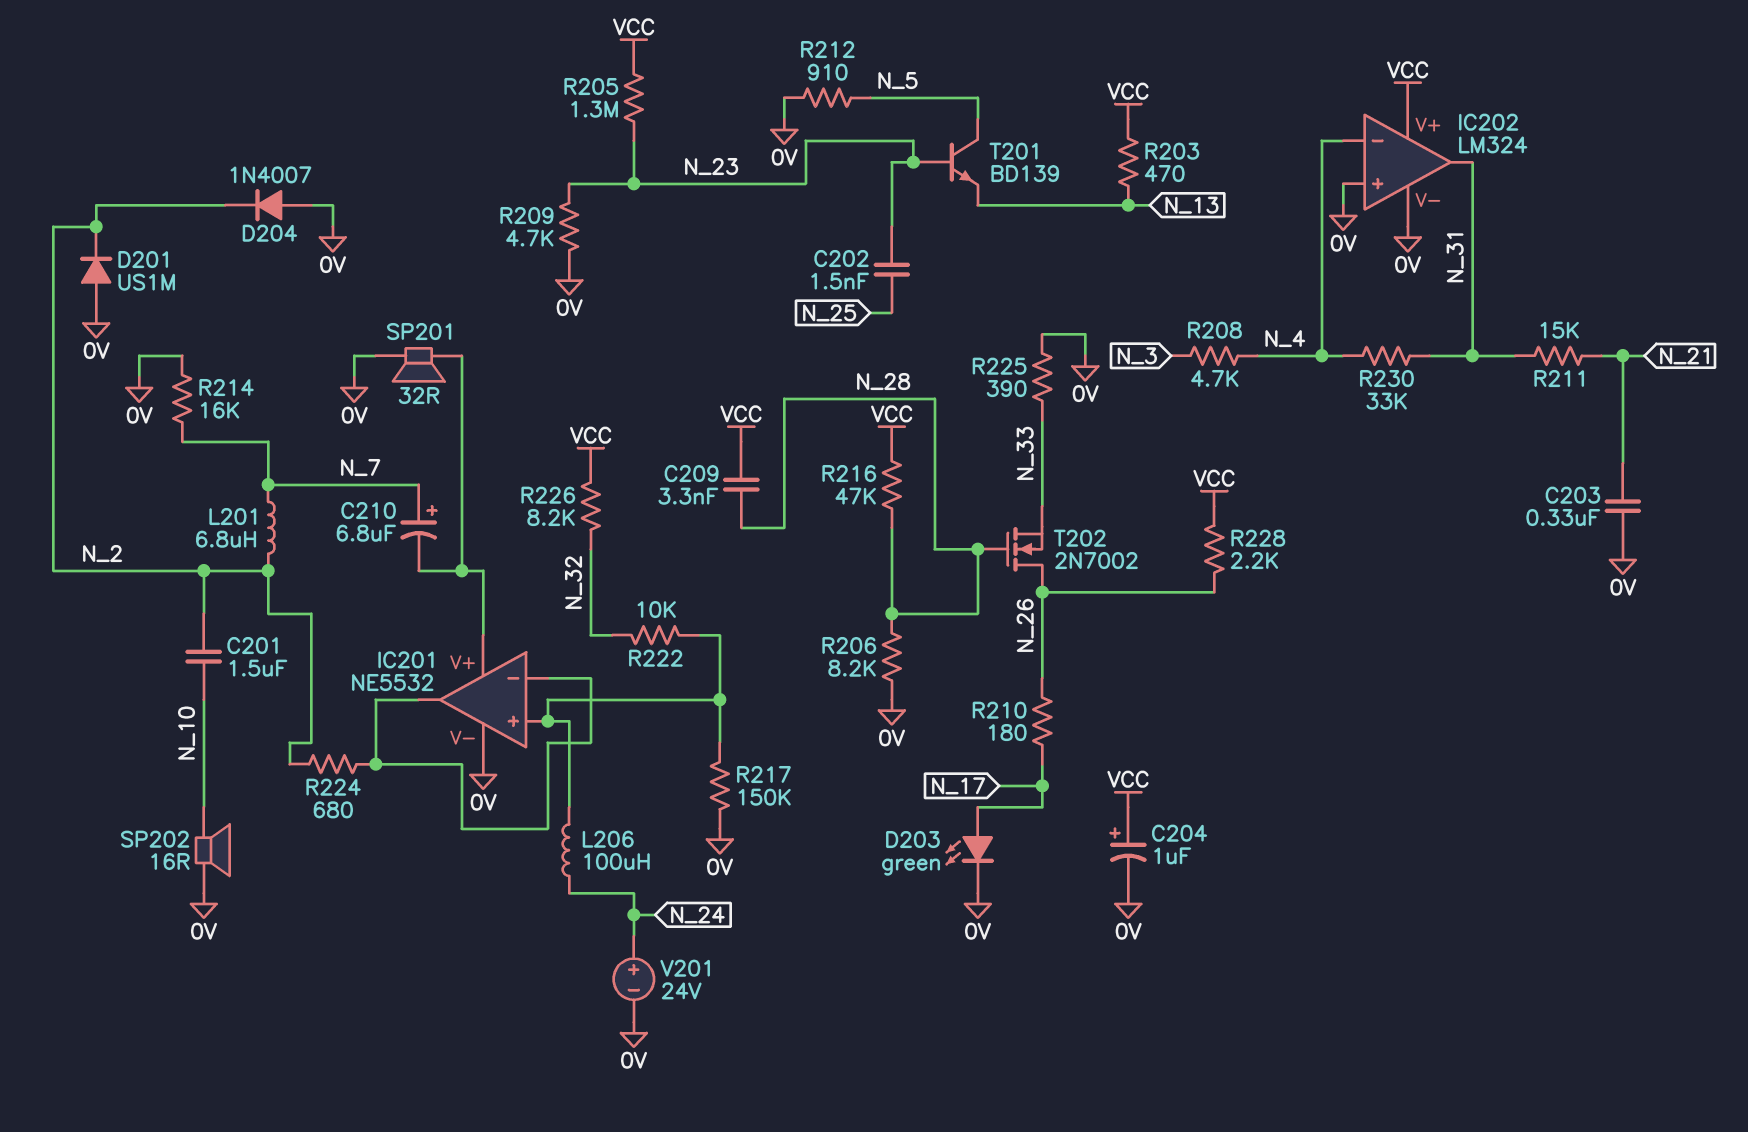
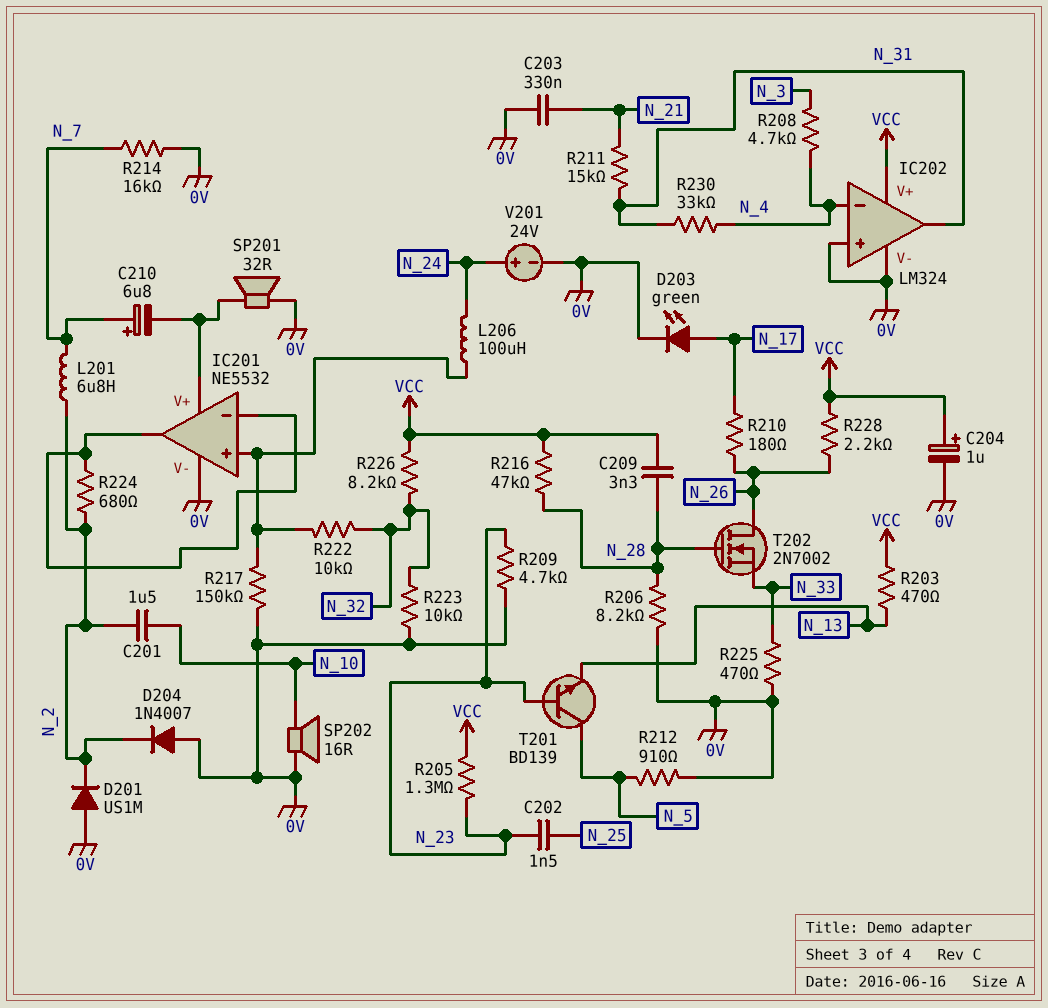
R223: none -> 10k (0V, N_32)
R225: 390 (0V, N_33) -> 470 (0V, N_33)

